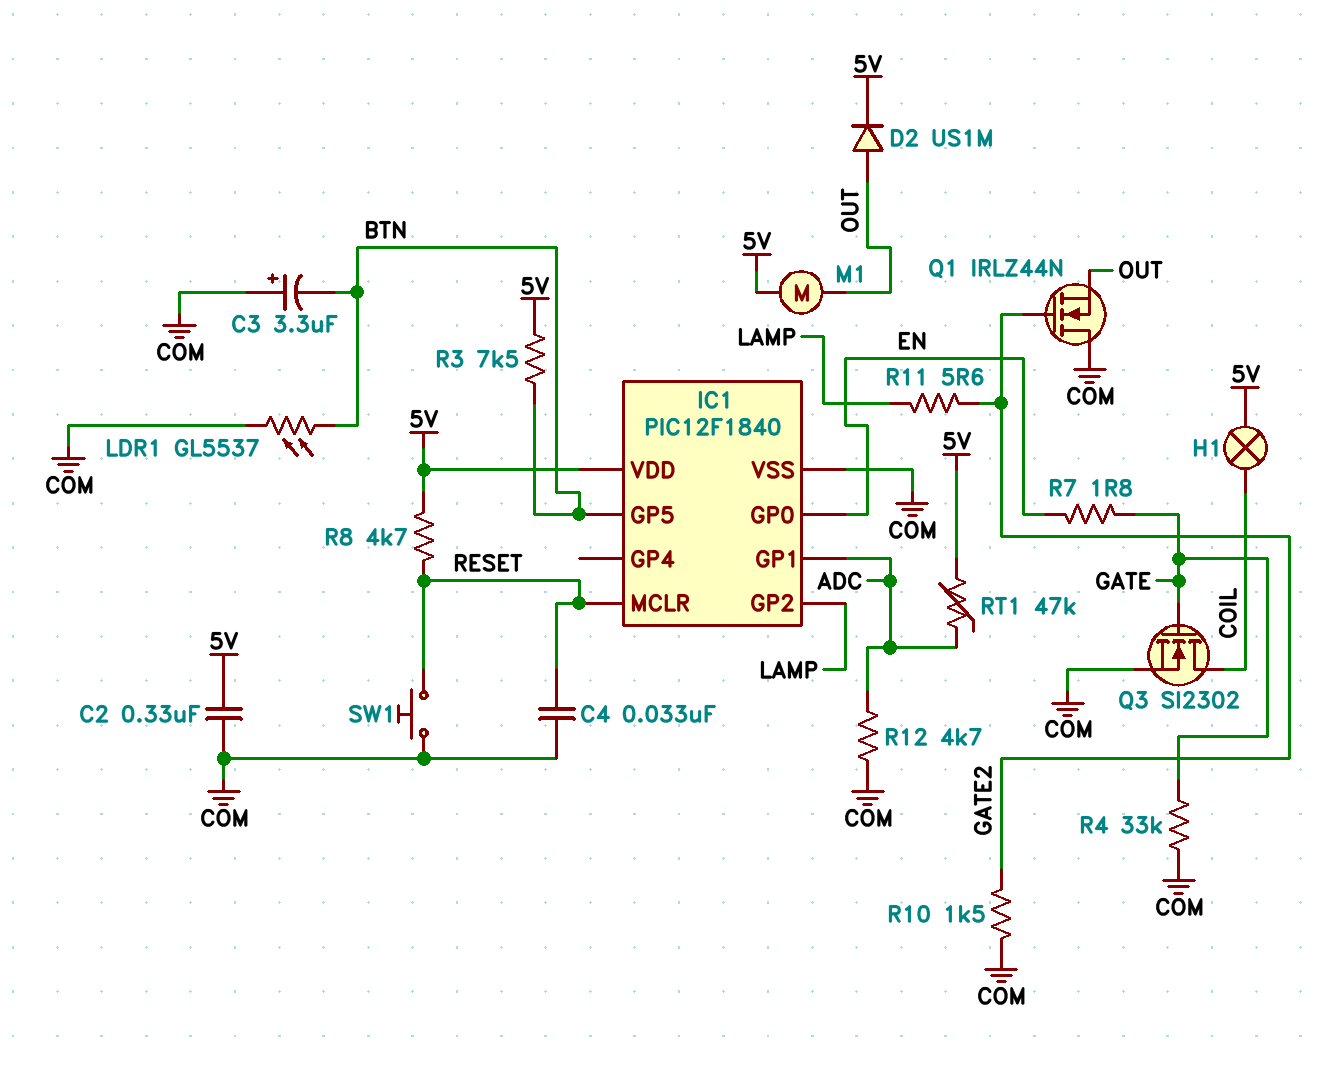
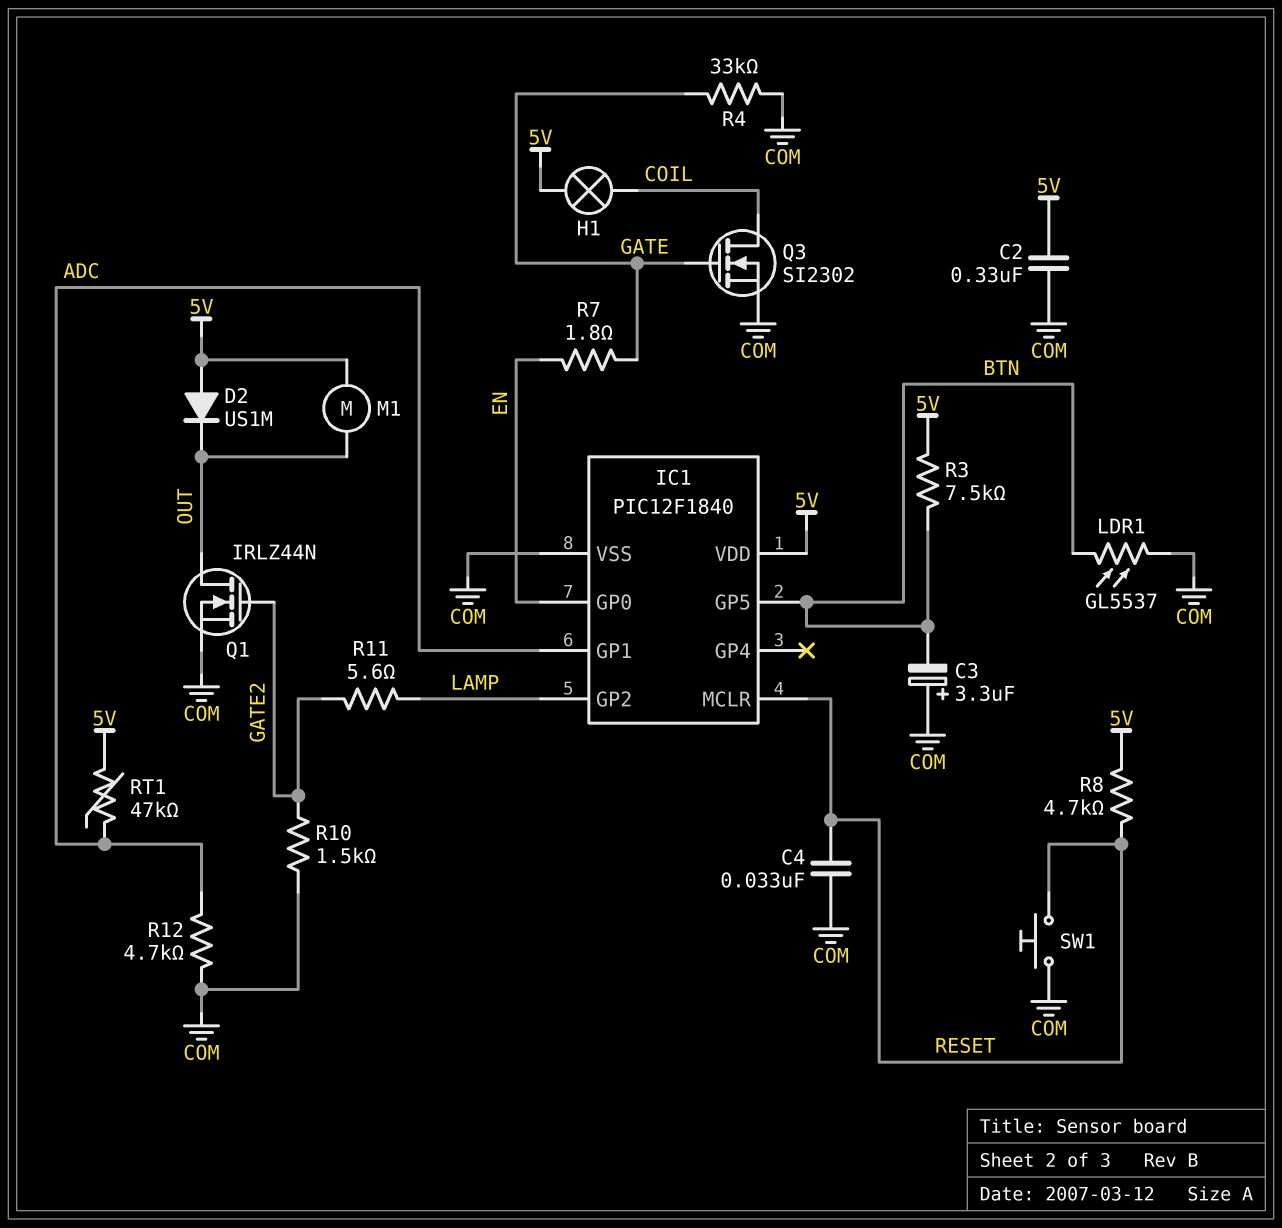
D2: diode US1M (A OUT, K 5V) -> diode US1M (A 5V, K OUT)
Q1: NMOS IRLZ44N (G GATE2, D COM, S OUT) -> NMOS IRLZ44N (G GATE2, D OUT, S COM)

